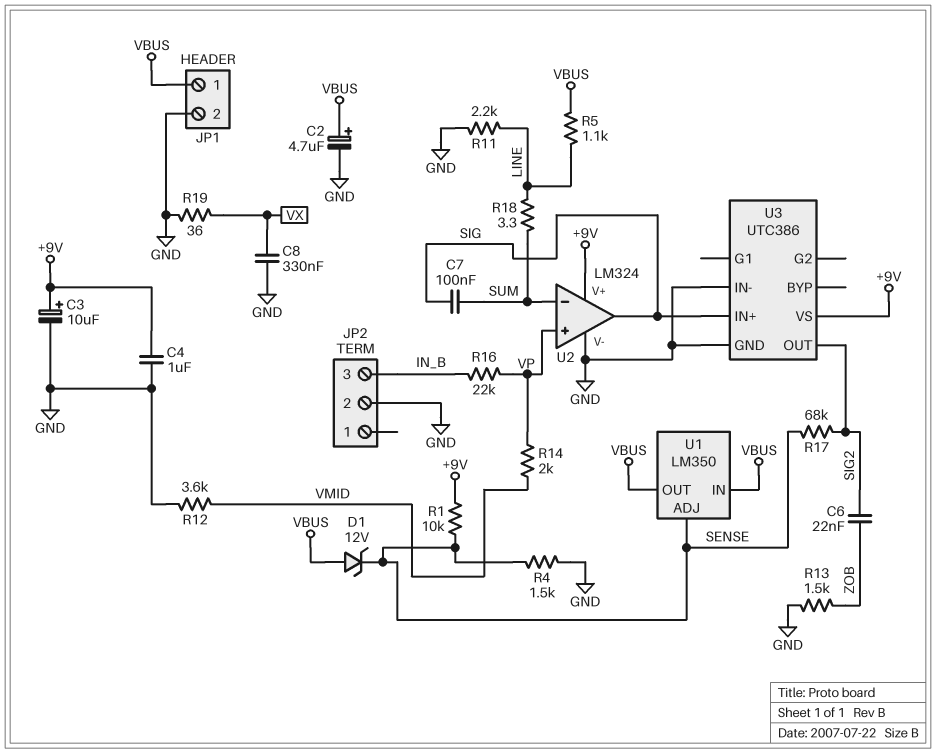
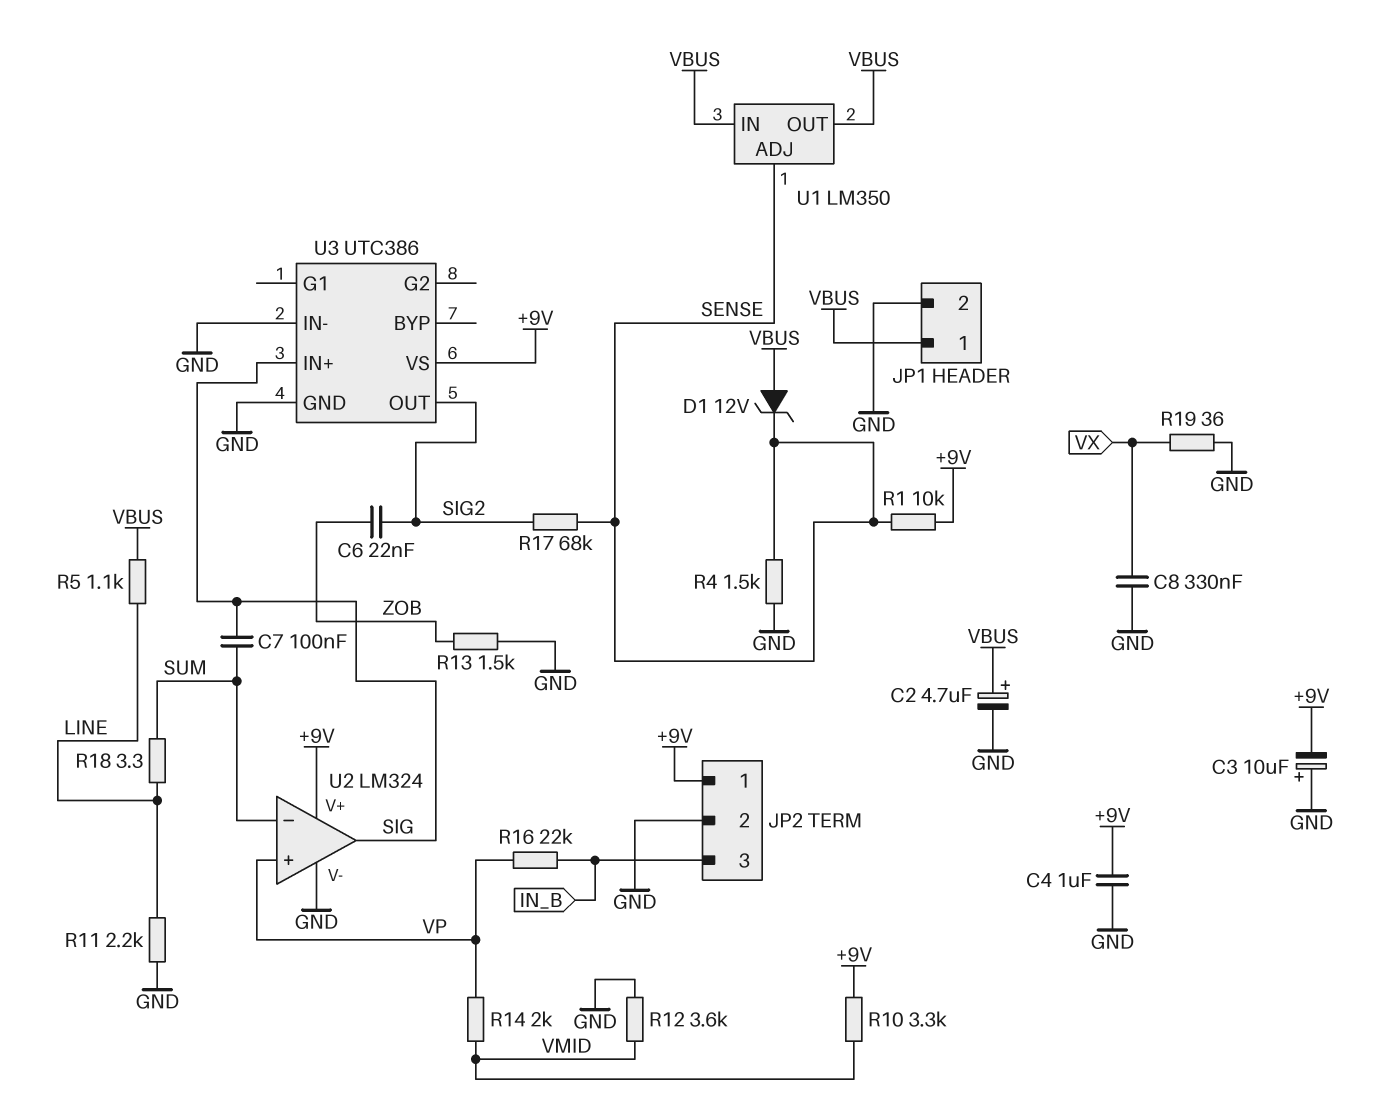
C3: 10uF (plus +9V, minus GND) -> 10uF (plus GND, minus +9V)
JP2 pin 1: none -> +9V
R10: none -> 3.3k (+9V, VMID)

